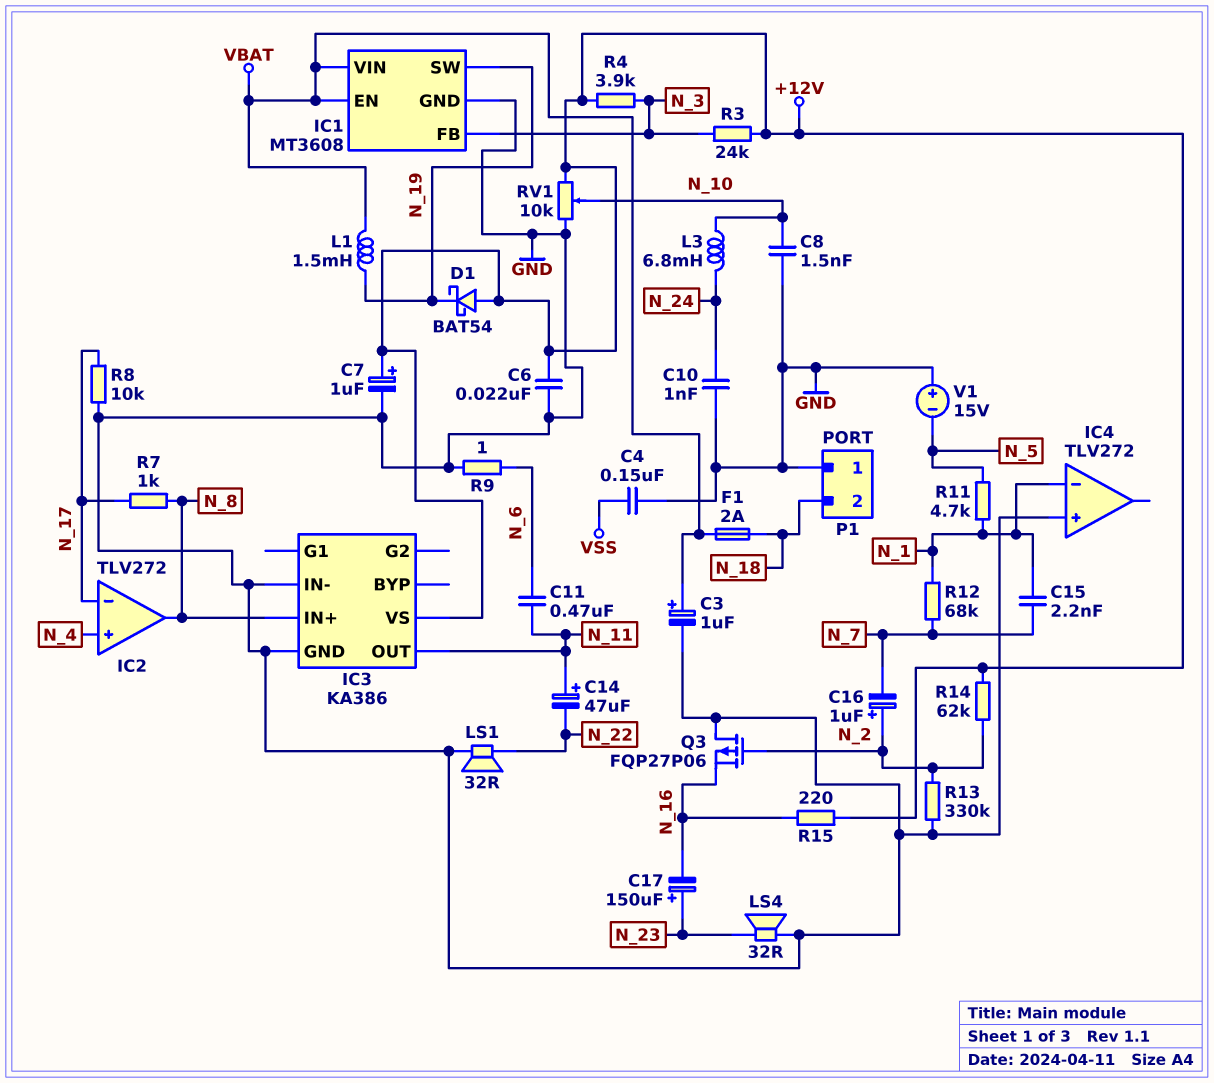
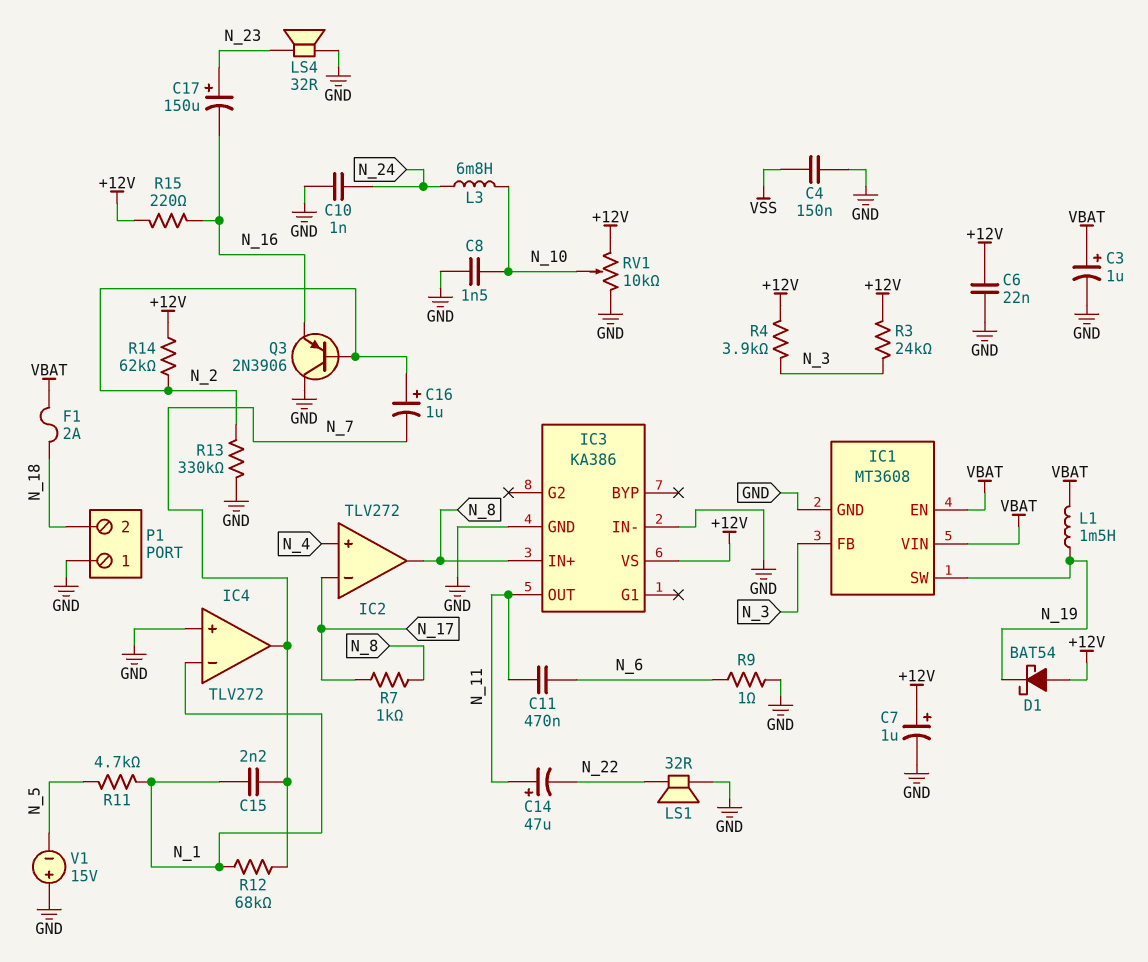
IC4 pin out: none -> N_7
Q3: PMOS FQP27P06 (G N_2, D GND, S N_16) -> PNP 2N3906 (B N_2, C GND, E N_16)
R8: 10k (GND, N_17) -> none

